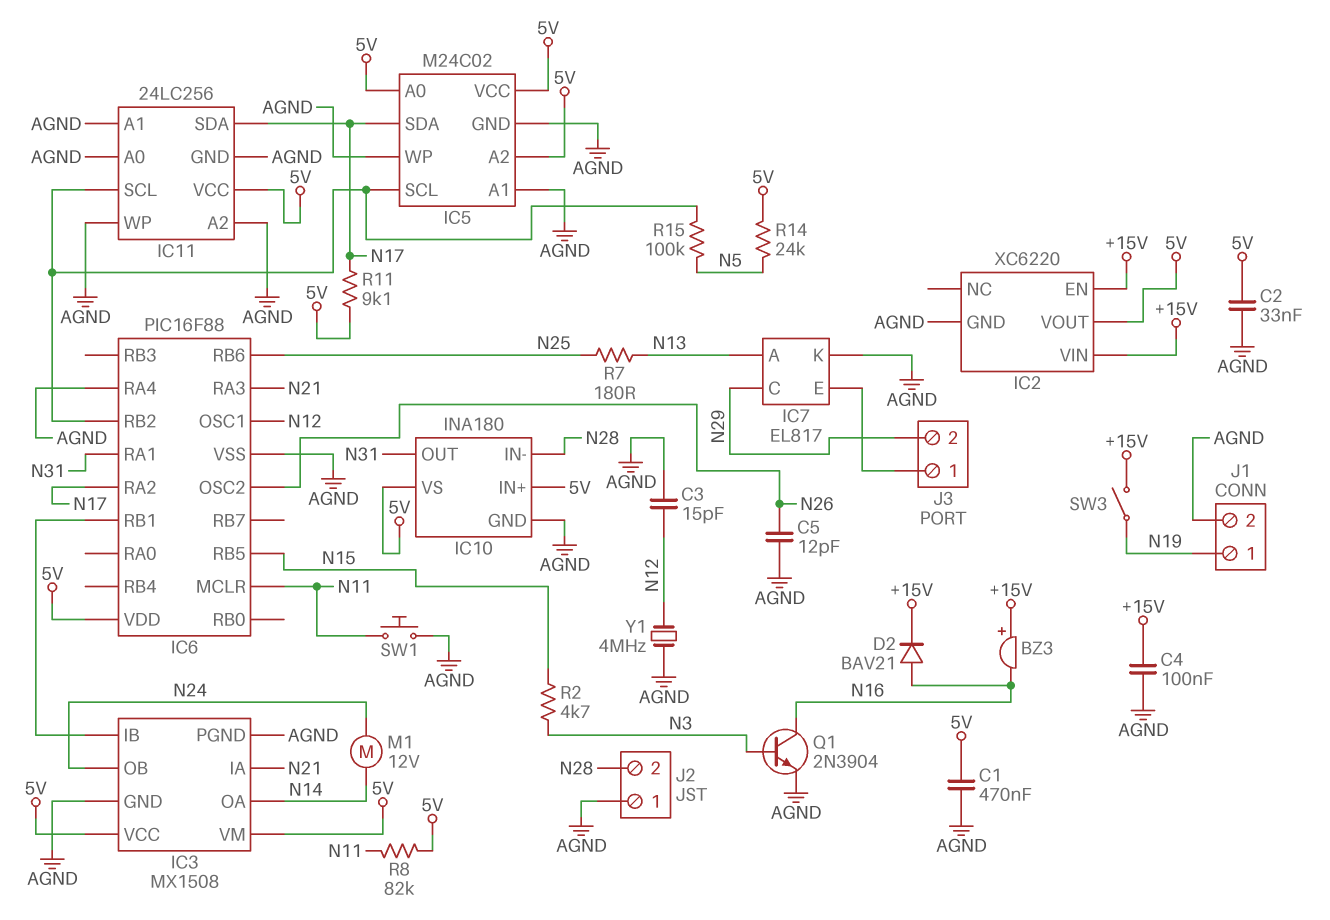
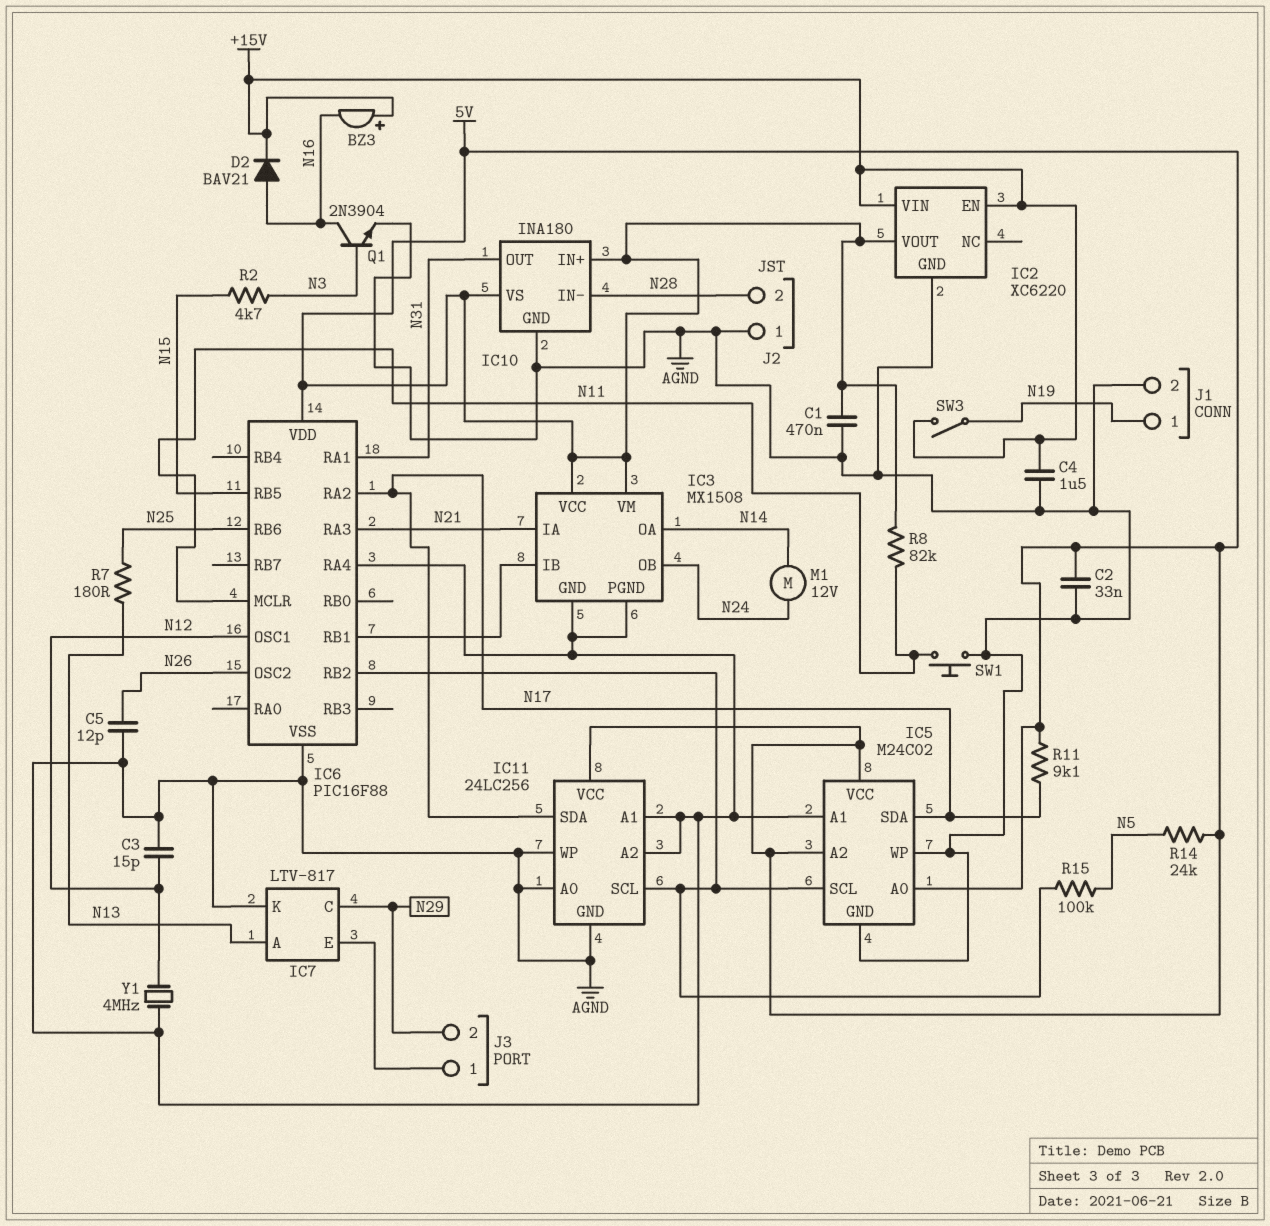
C4: 100nF (+15V, AGND) -> 1.5uF (+15V, AGND)
IC7: EL817 -> LTV-817

